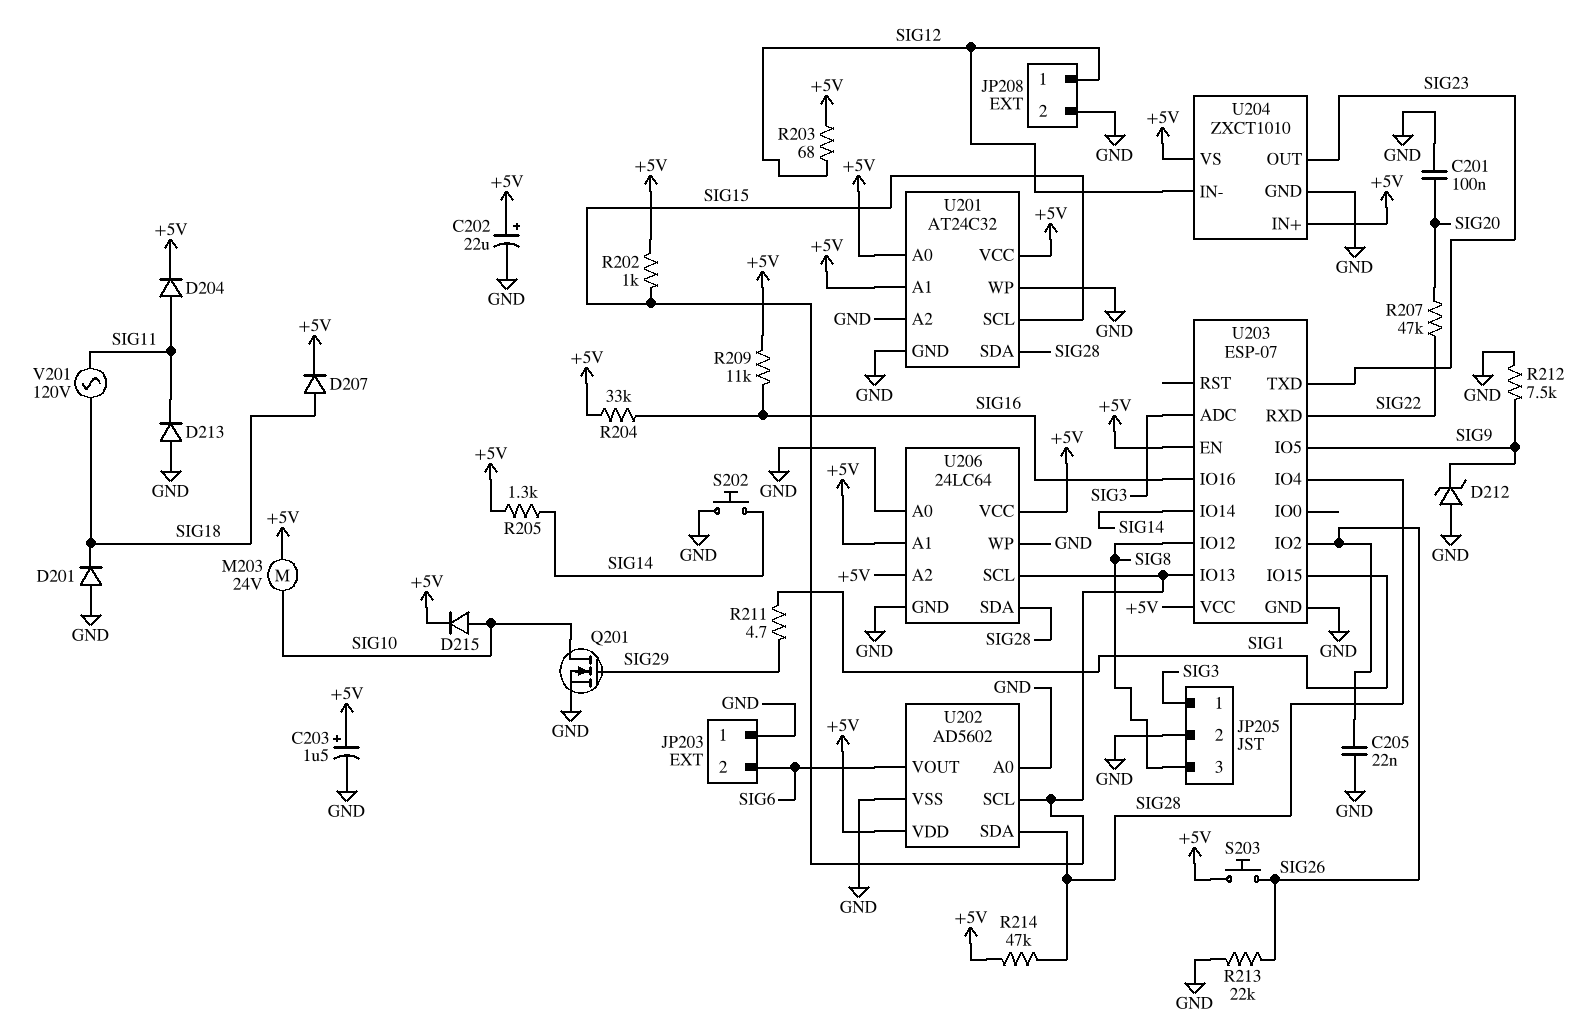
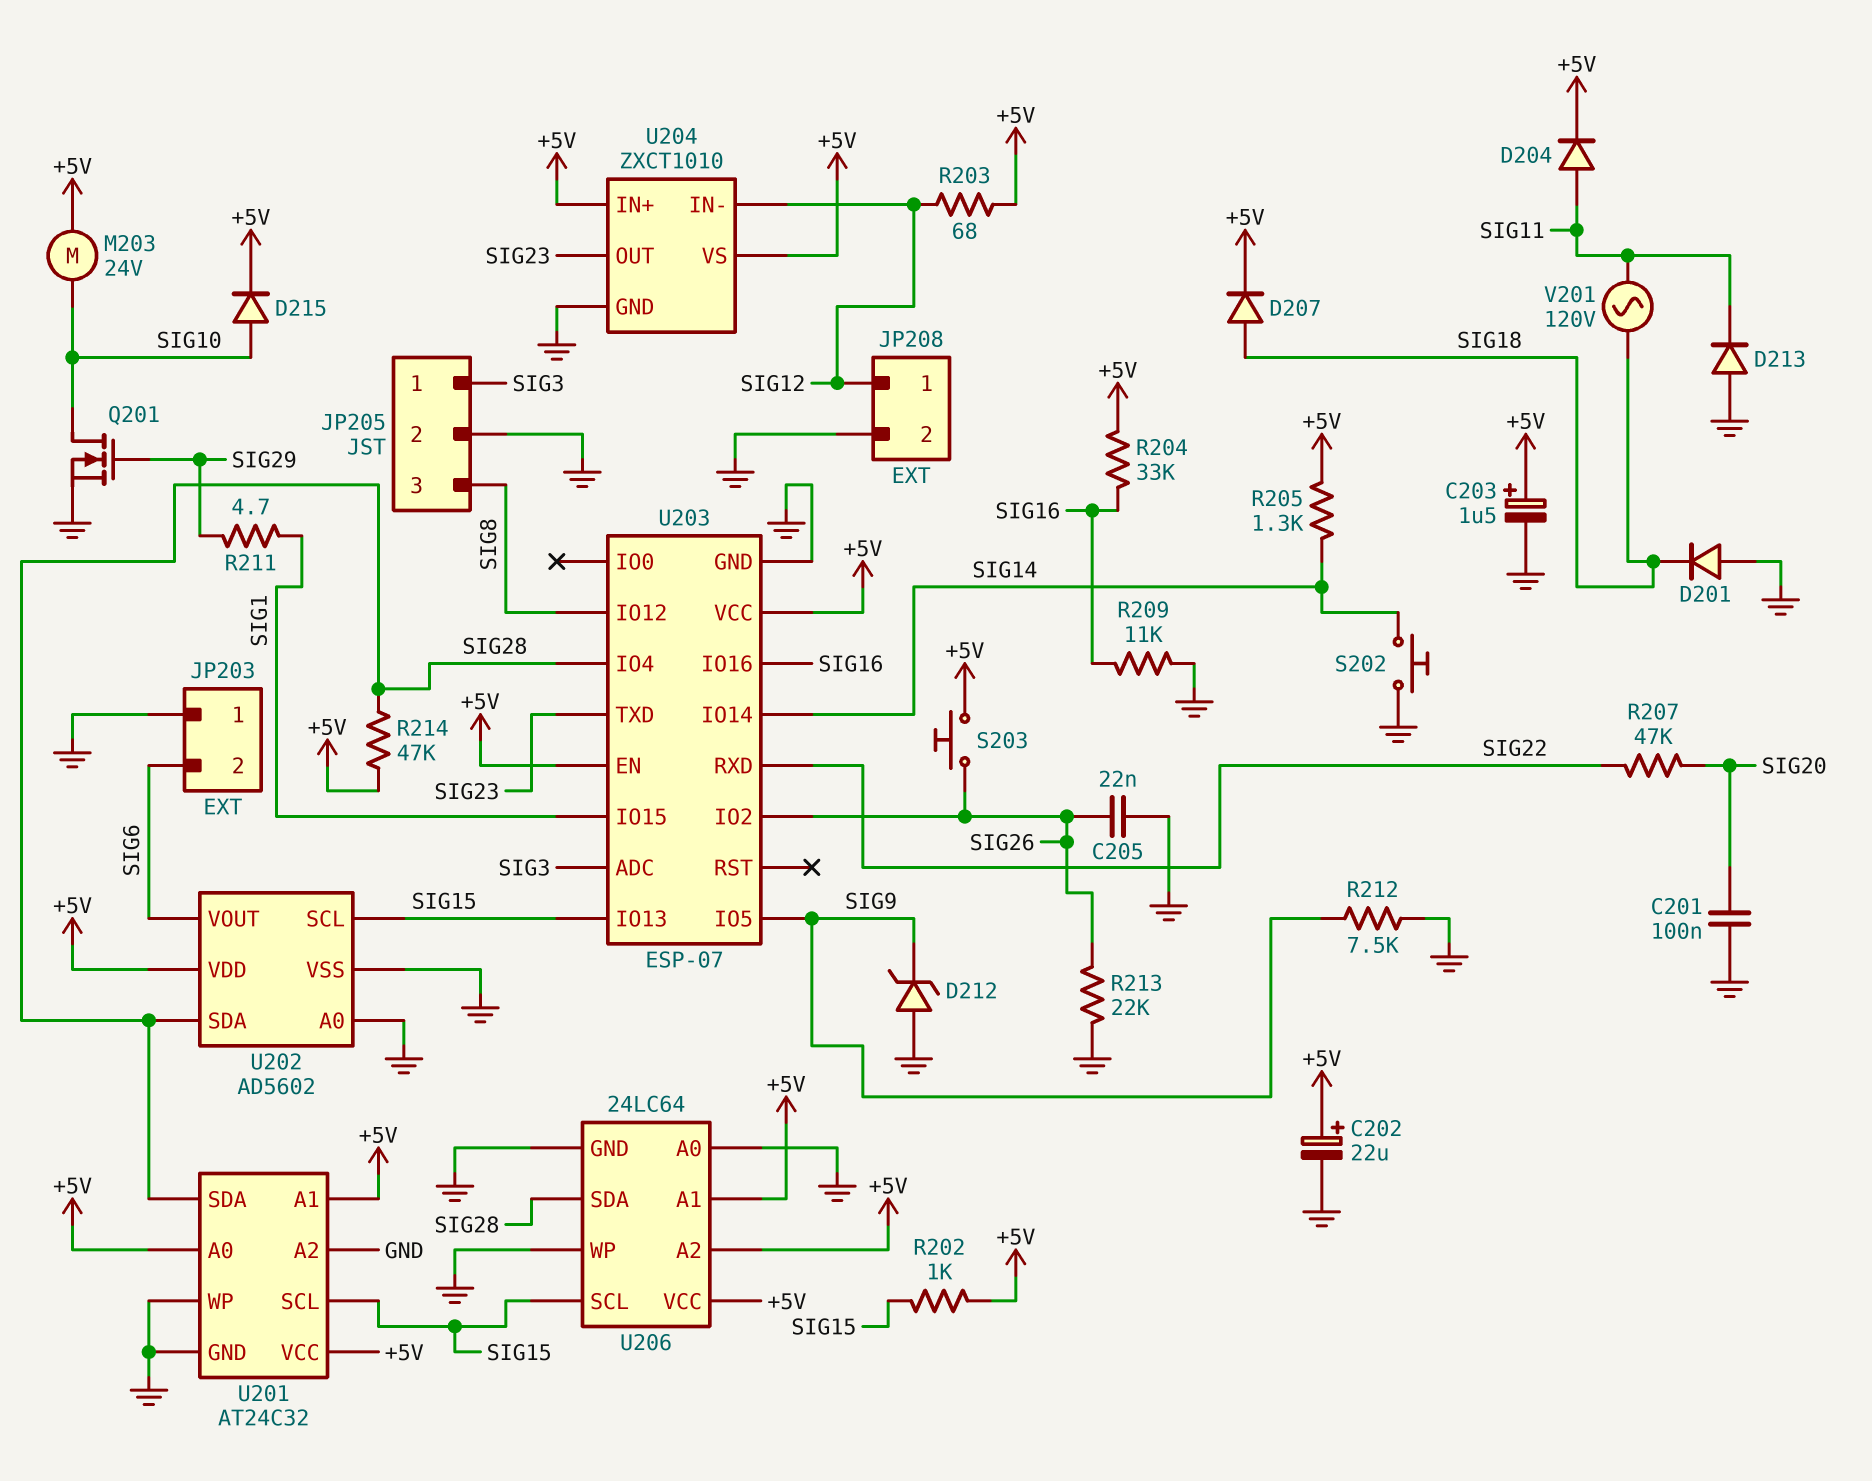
R209: 11k (+5V, SIG16) -> 11k (GND, SIG16)

